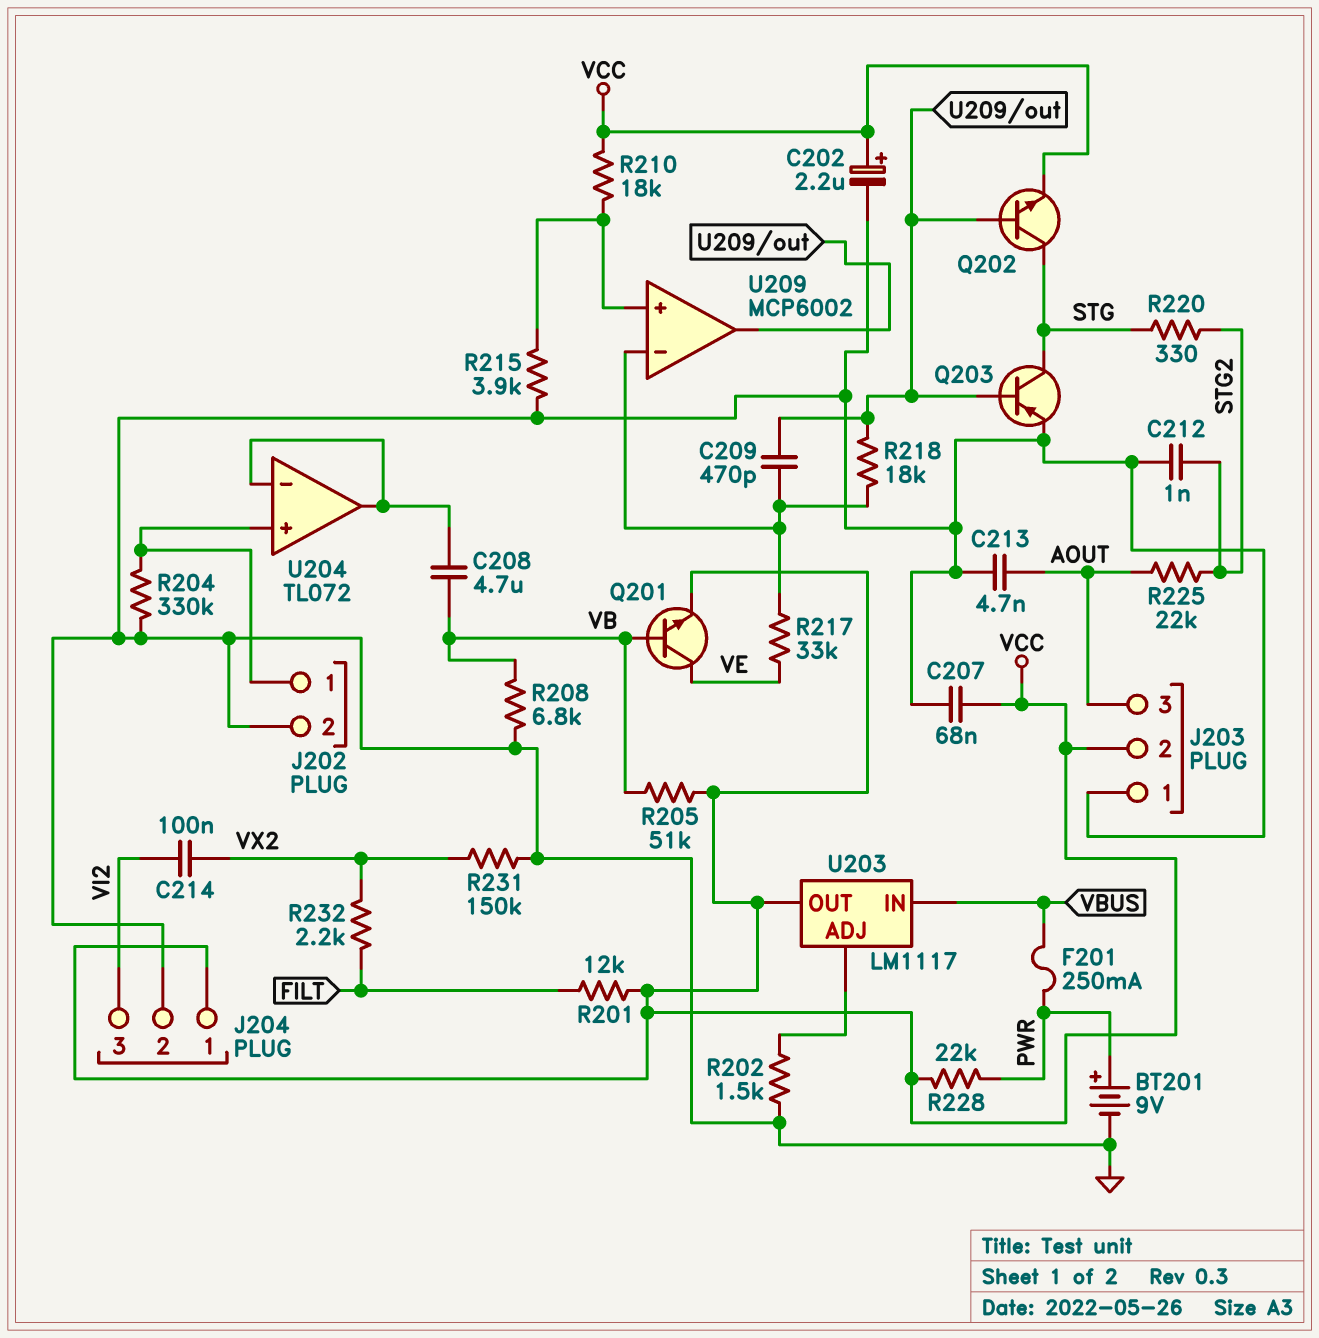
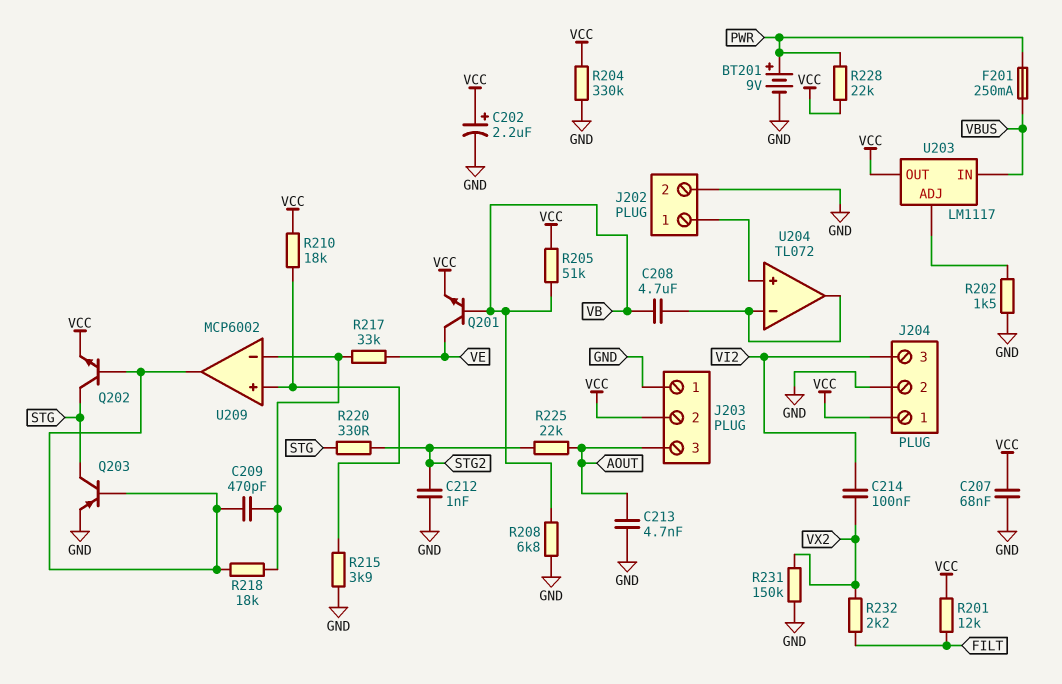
R204: 330k (GND, J202/1) -> 330k (GND, VCC)

